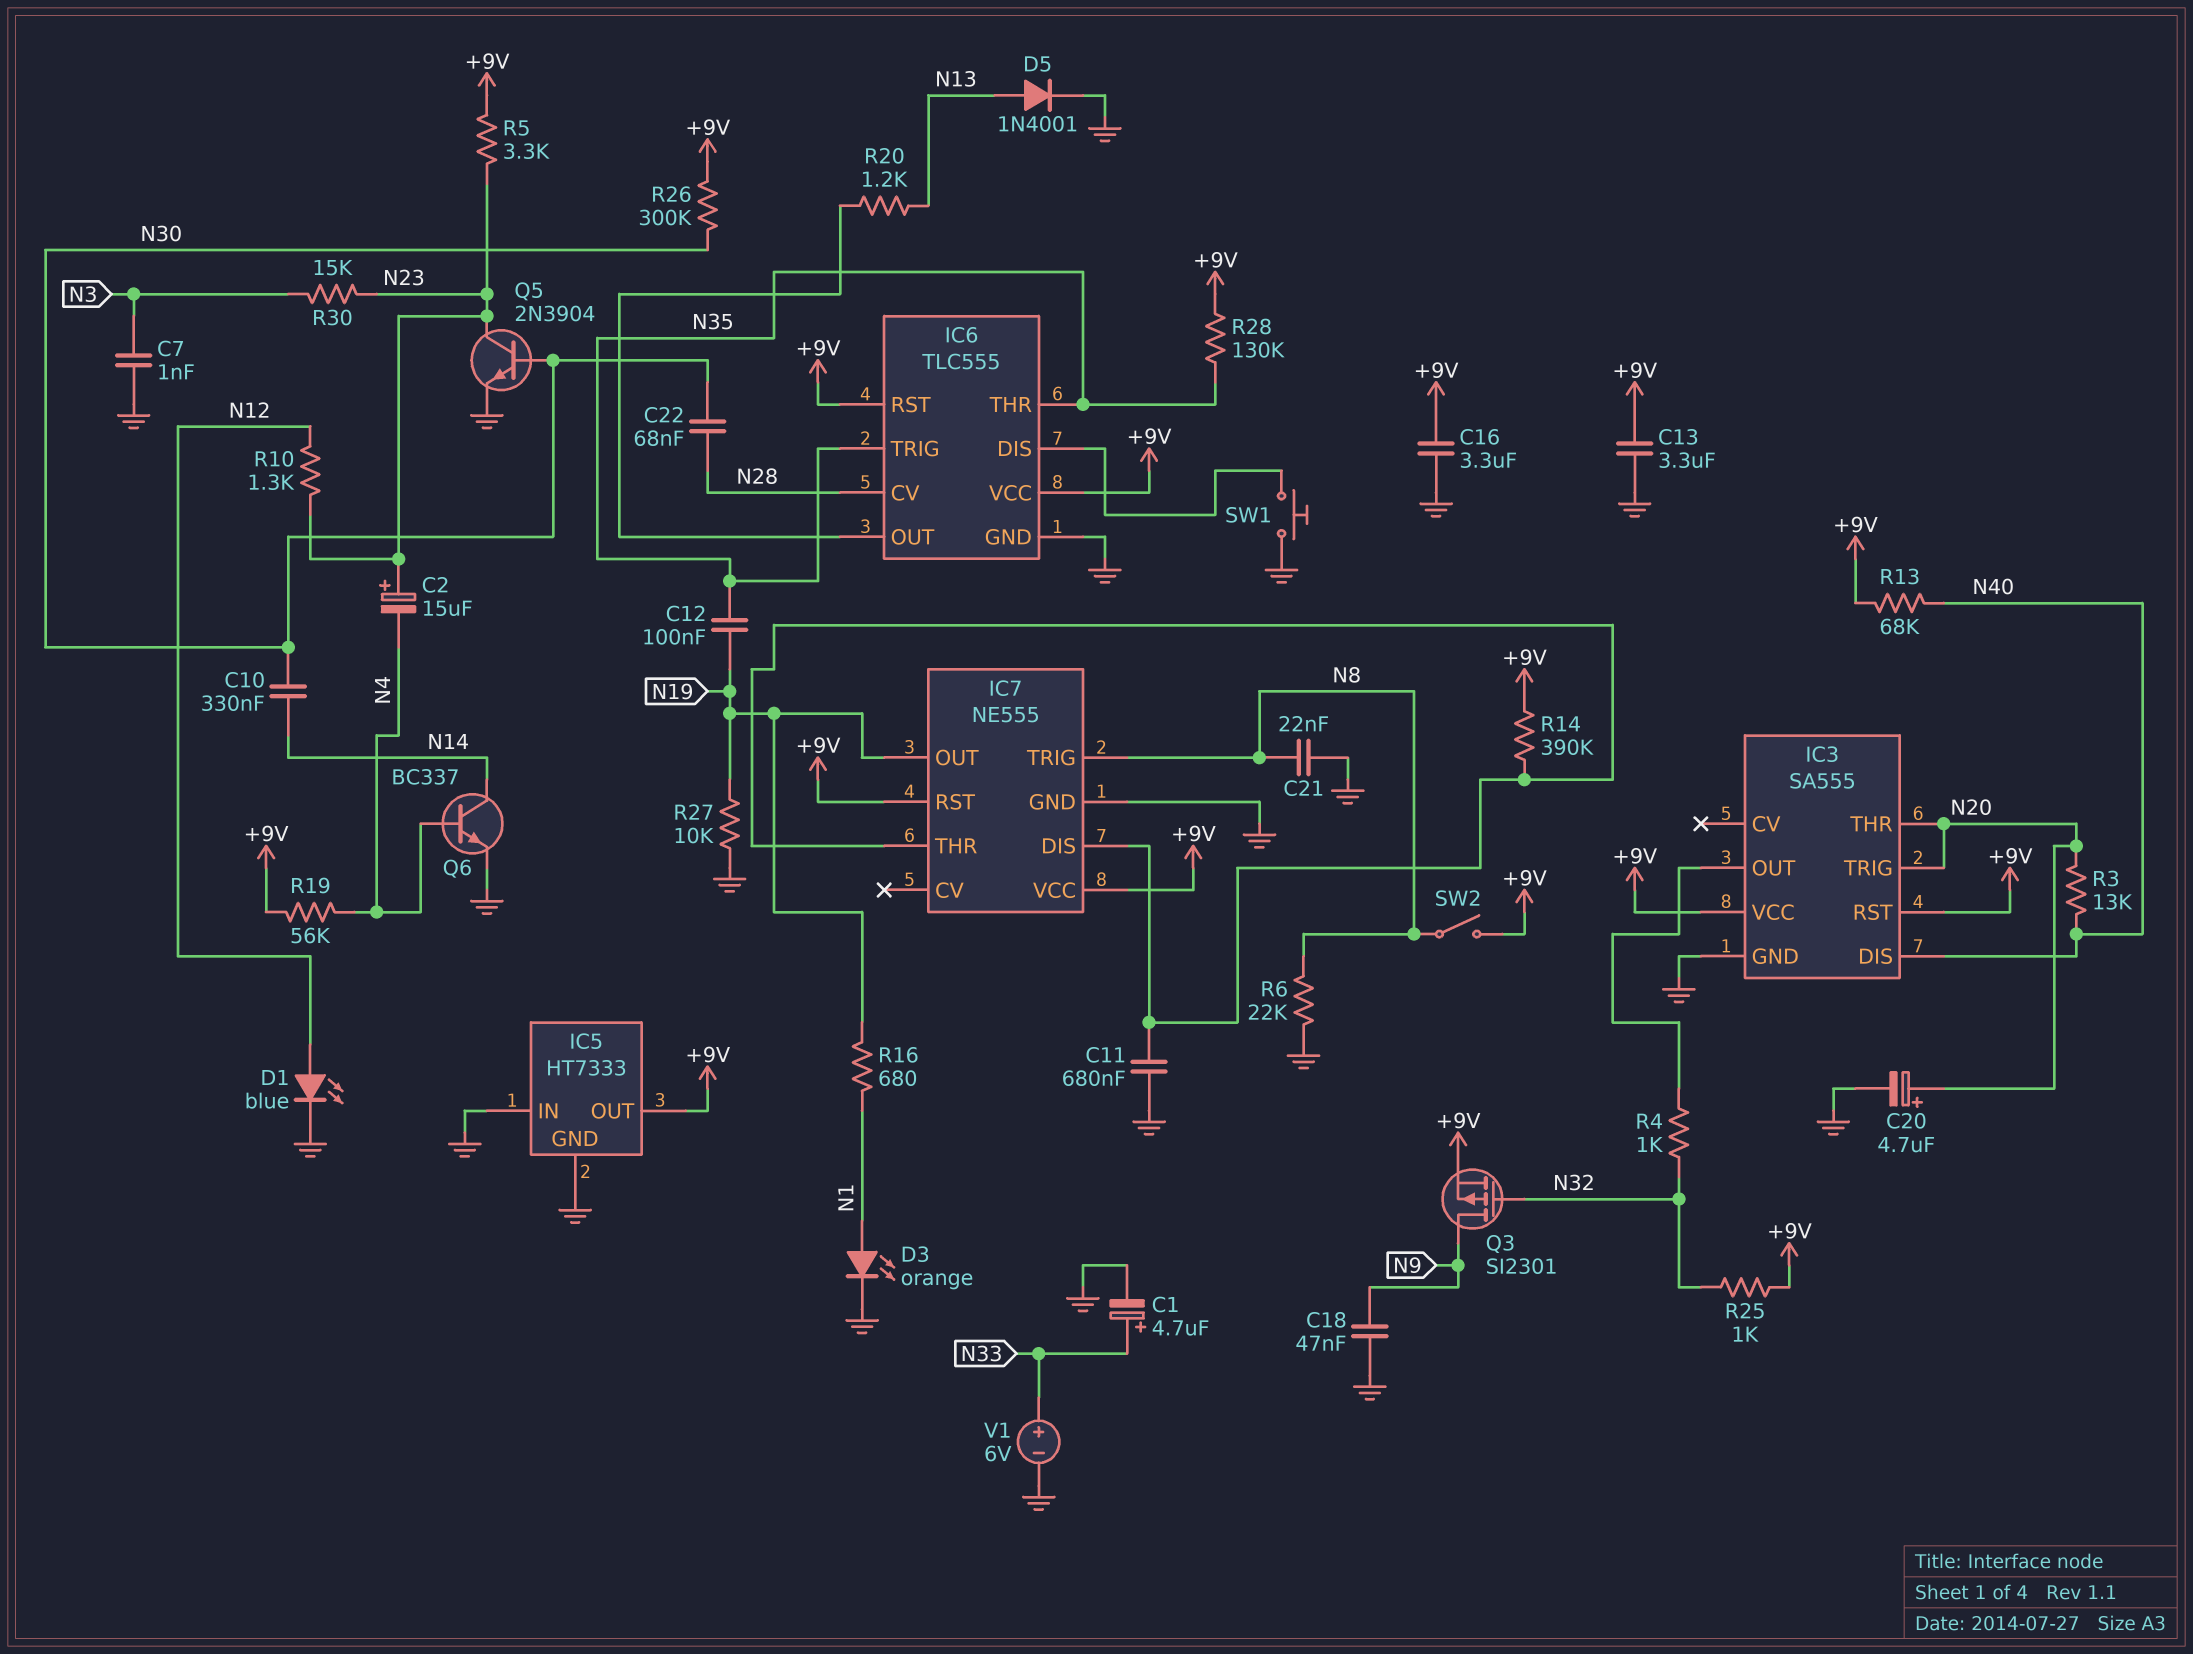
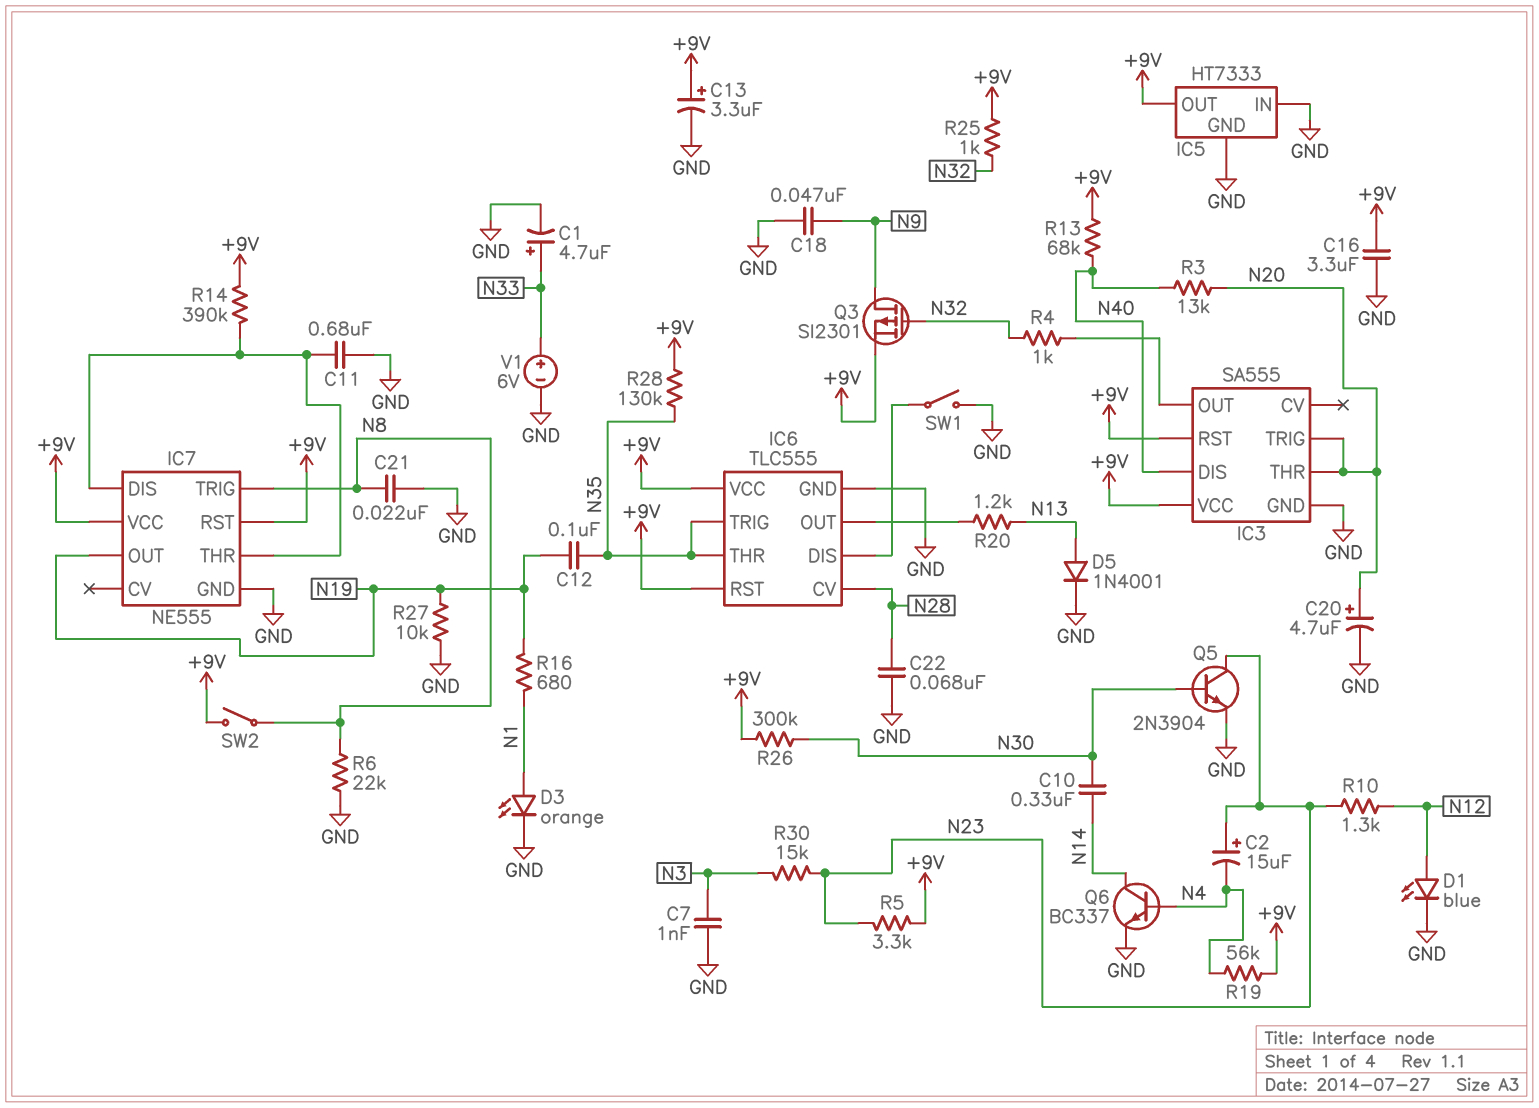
C13: 3.3uF (+9V, GND) -> 3.3uF (plus +9V, minus GND)
C22: 68nF (N28, N30) -> 68nF (GND, N28)
SW1: button (GND, IC6/DIS) -> switch (GND, IC6/DIS)

